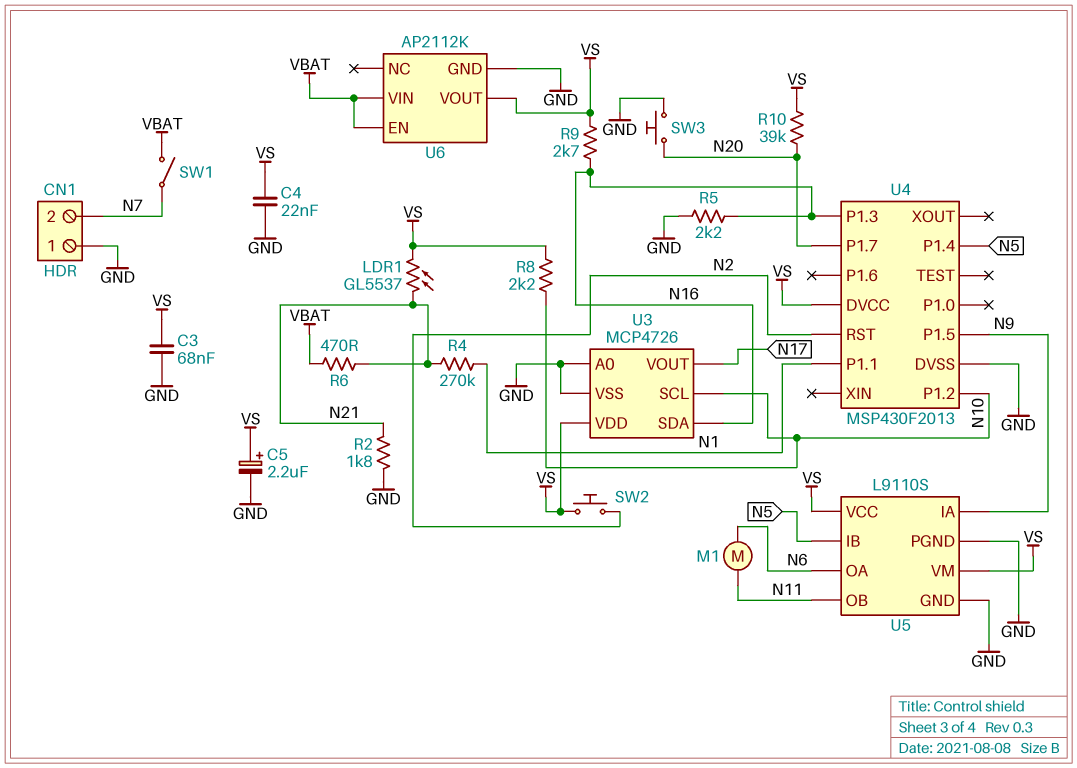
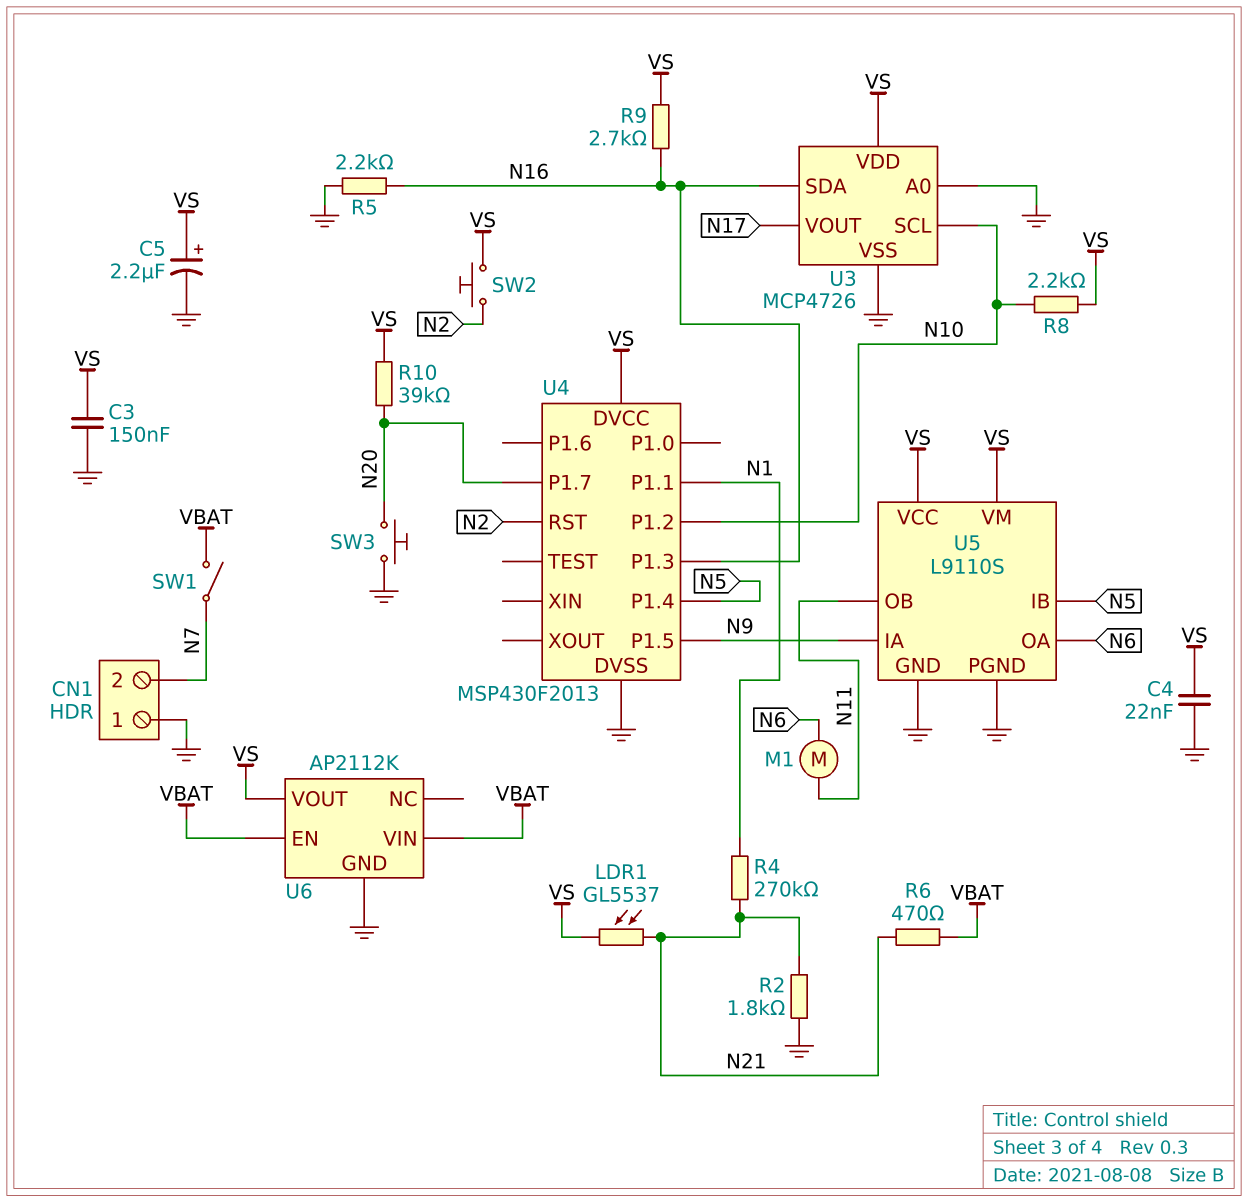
C3: 68nF (GND, VS) -> 150nF (GND, VS)

